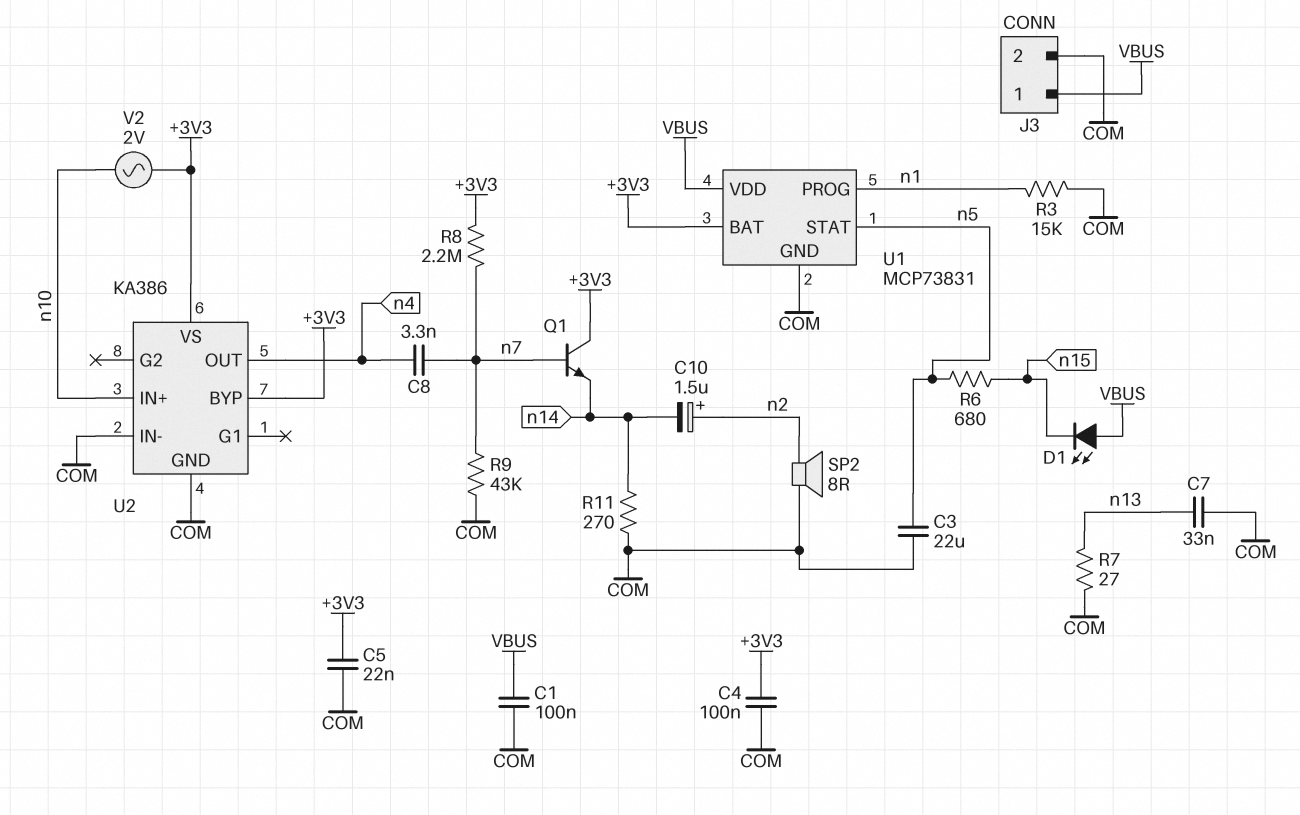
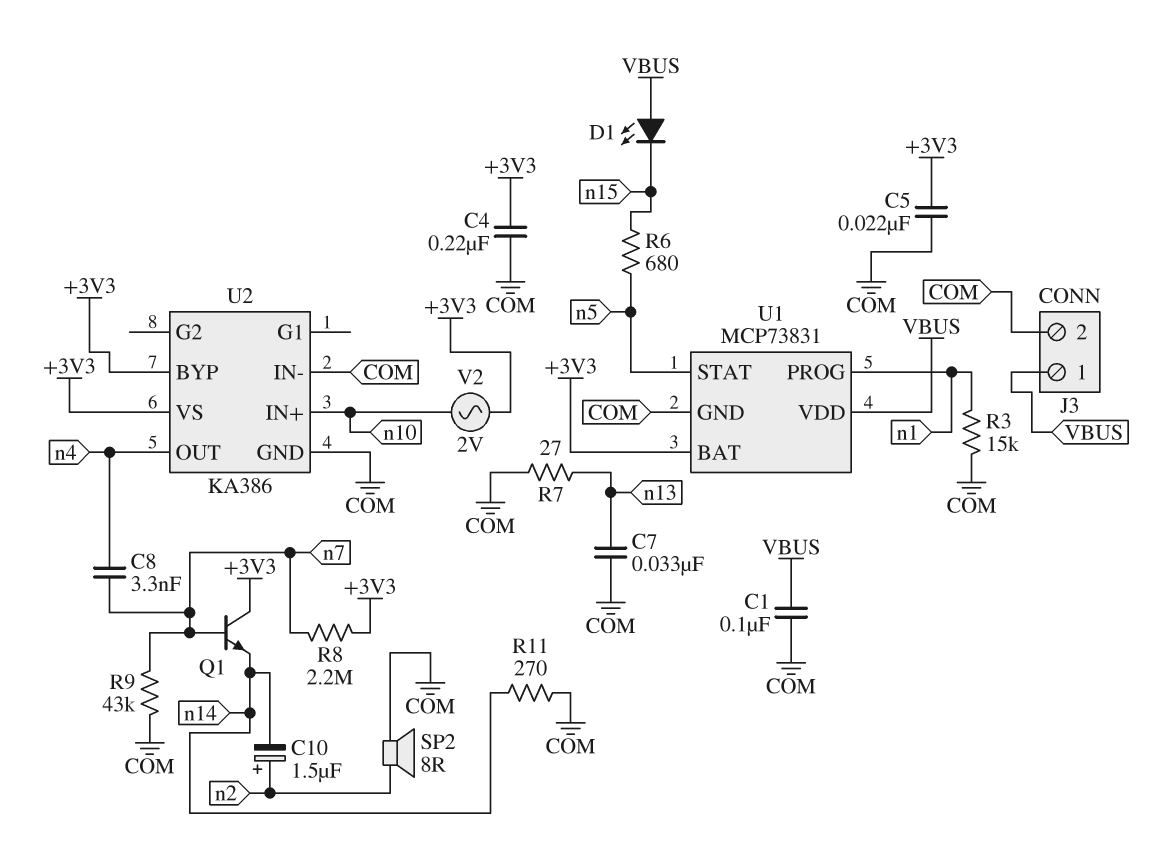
C3: 22uF (COM, n5) -> none
C4: 100nF (+3V3, COM) -> 220nF (+3V3, COM)

